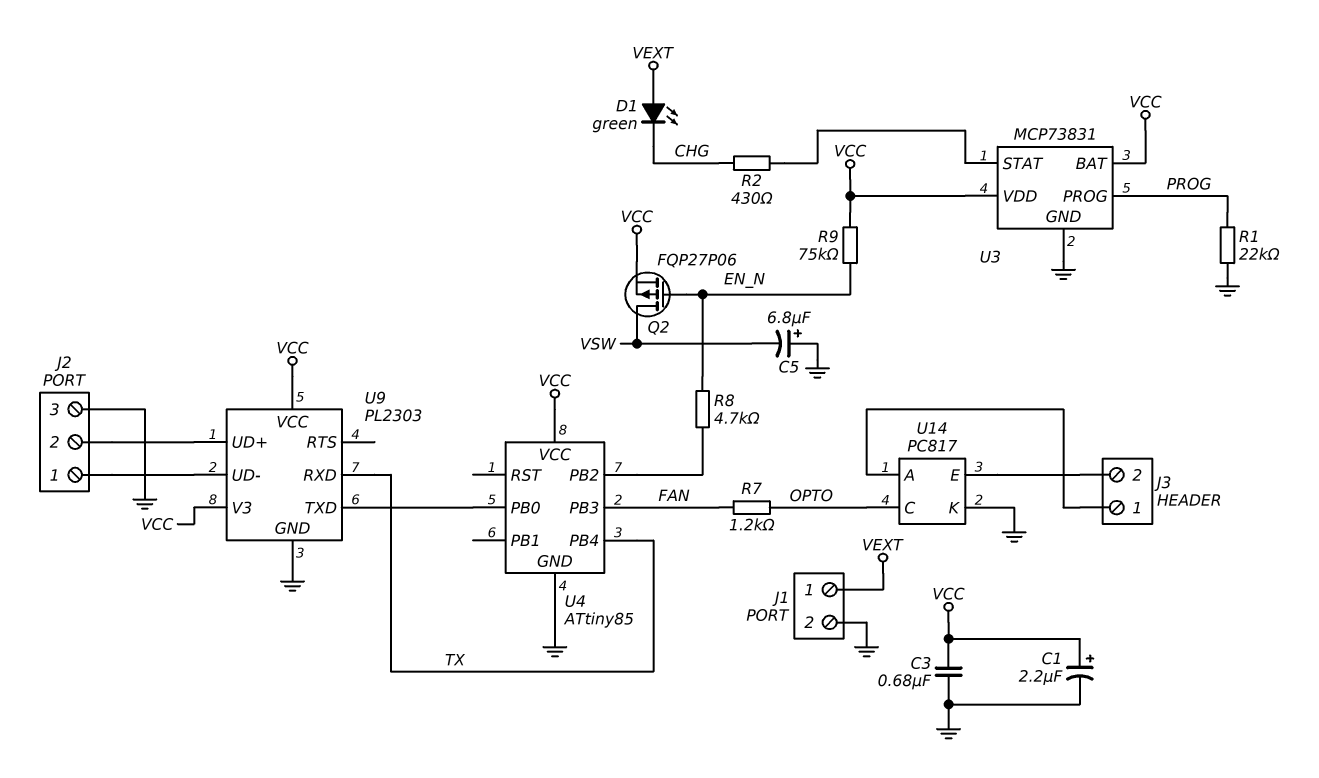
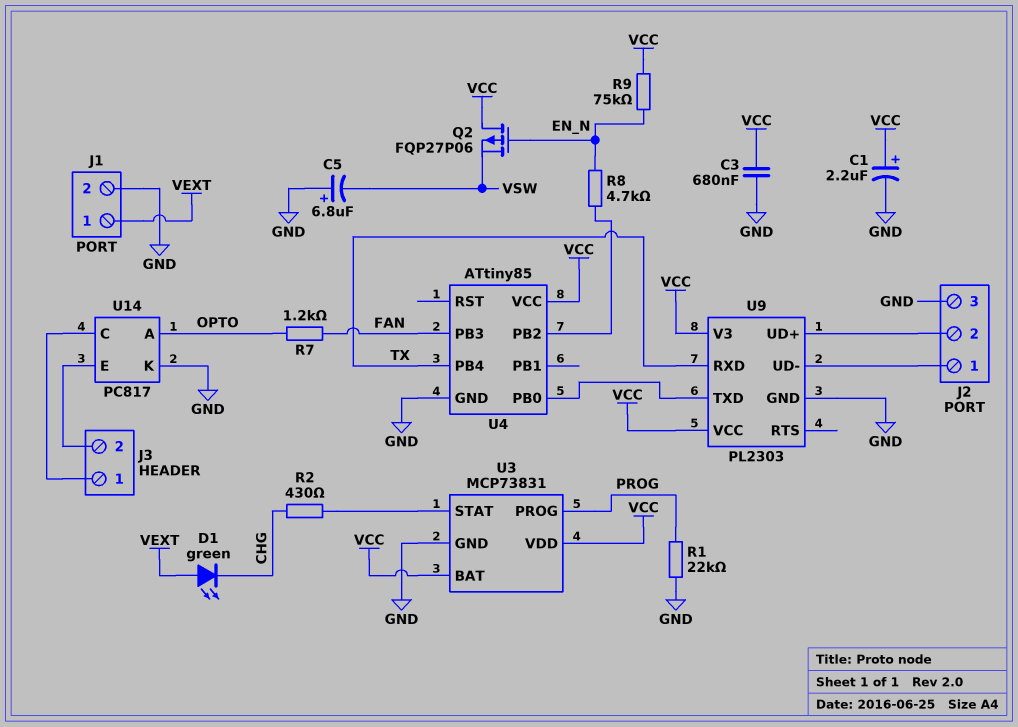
Q2: PMOS FQP27P06 (G EN_N, D VSW, S VCC) -> PMOS FQP27P06 (G EN_N, D VCC, S VSW)
U14 pin A: J3/1 -> OPTO
U14 pin C: OPTO -> J3/1

